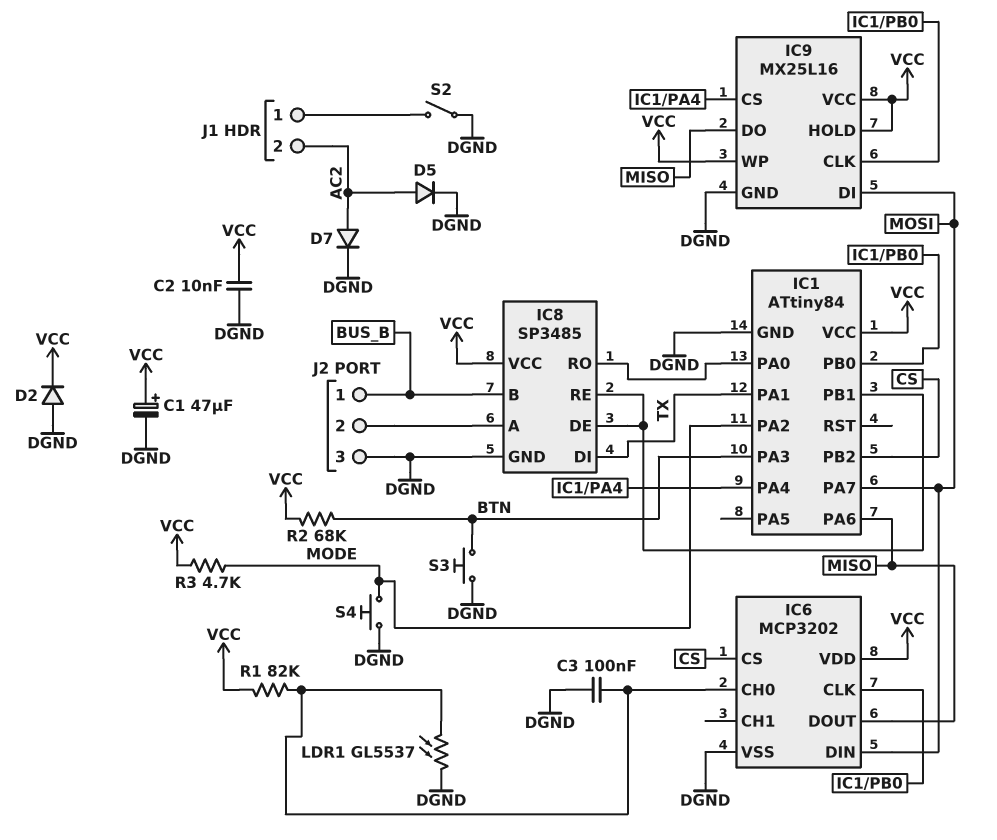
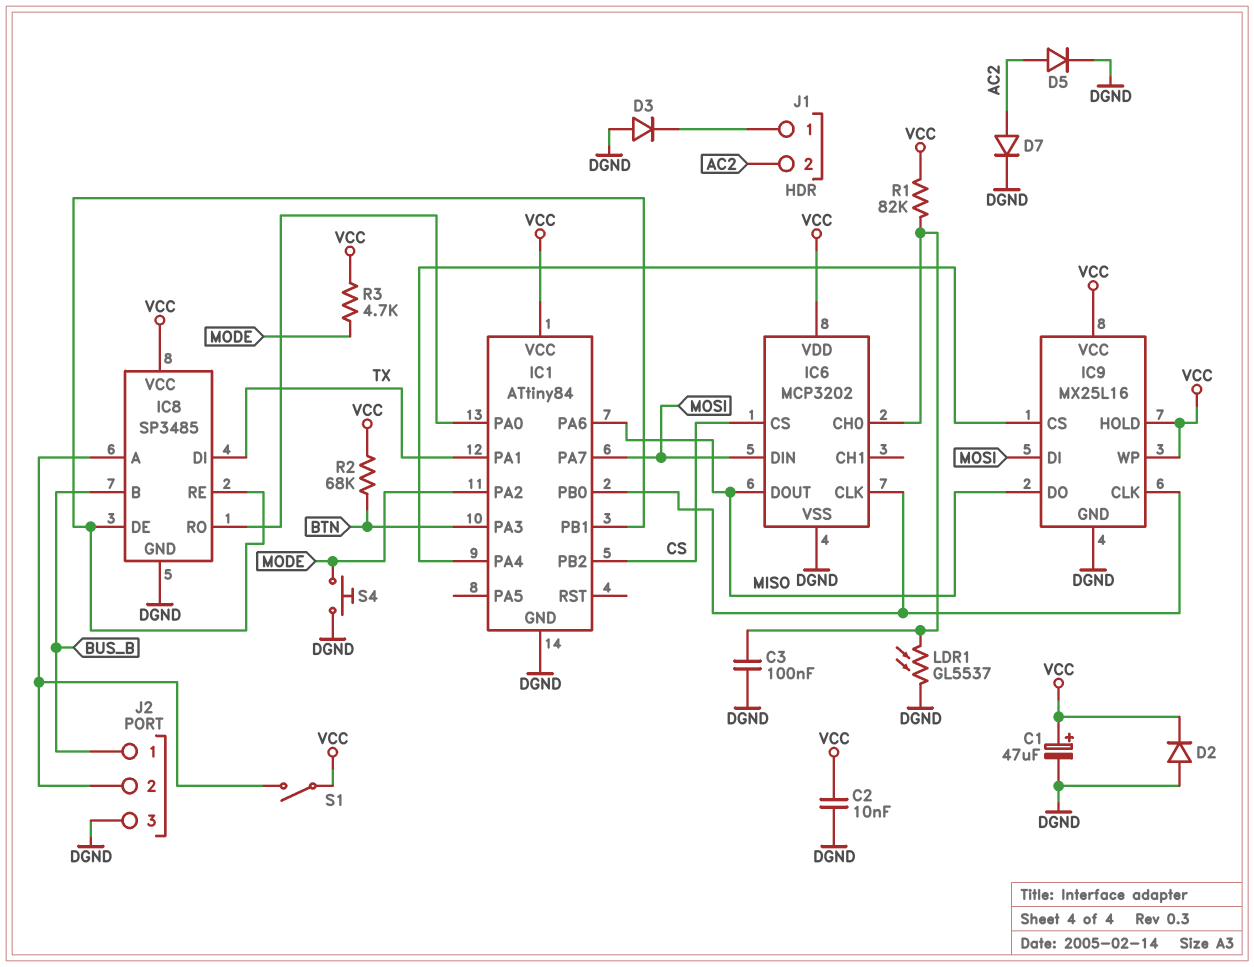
D3: none -> diode (A DGND, K J1/1)
S1: none -> switch (IC8/A, VCC)
S2: switch (DGND, J1/1) -> none
S3: button (BTN, DGND) -> none

